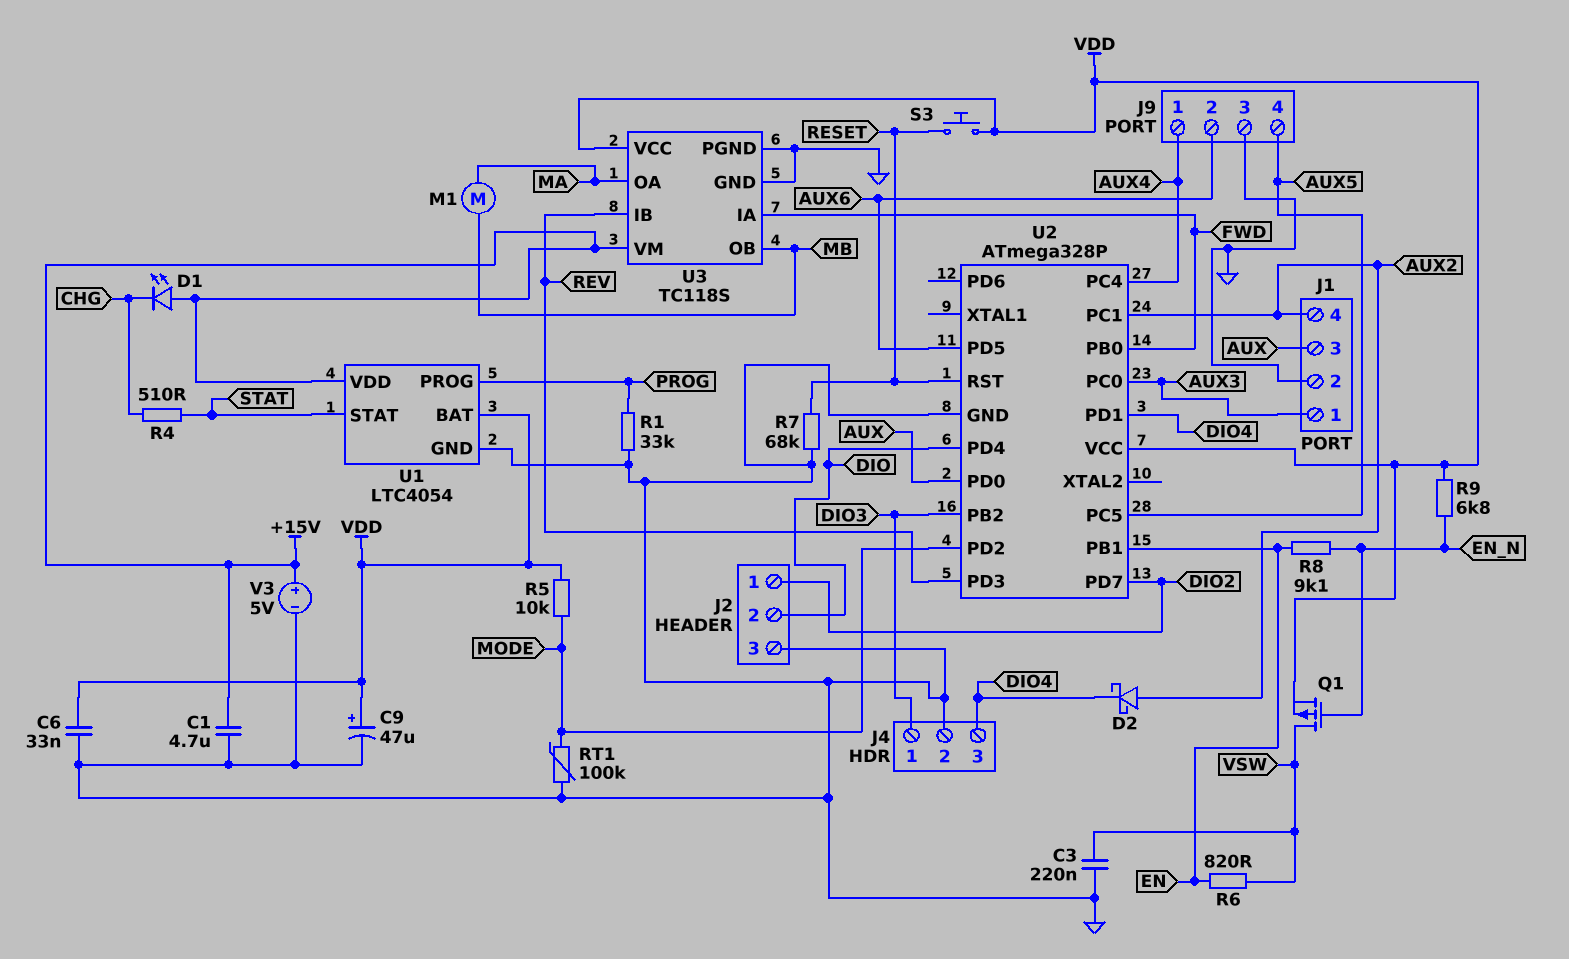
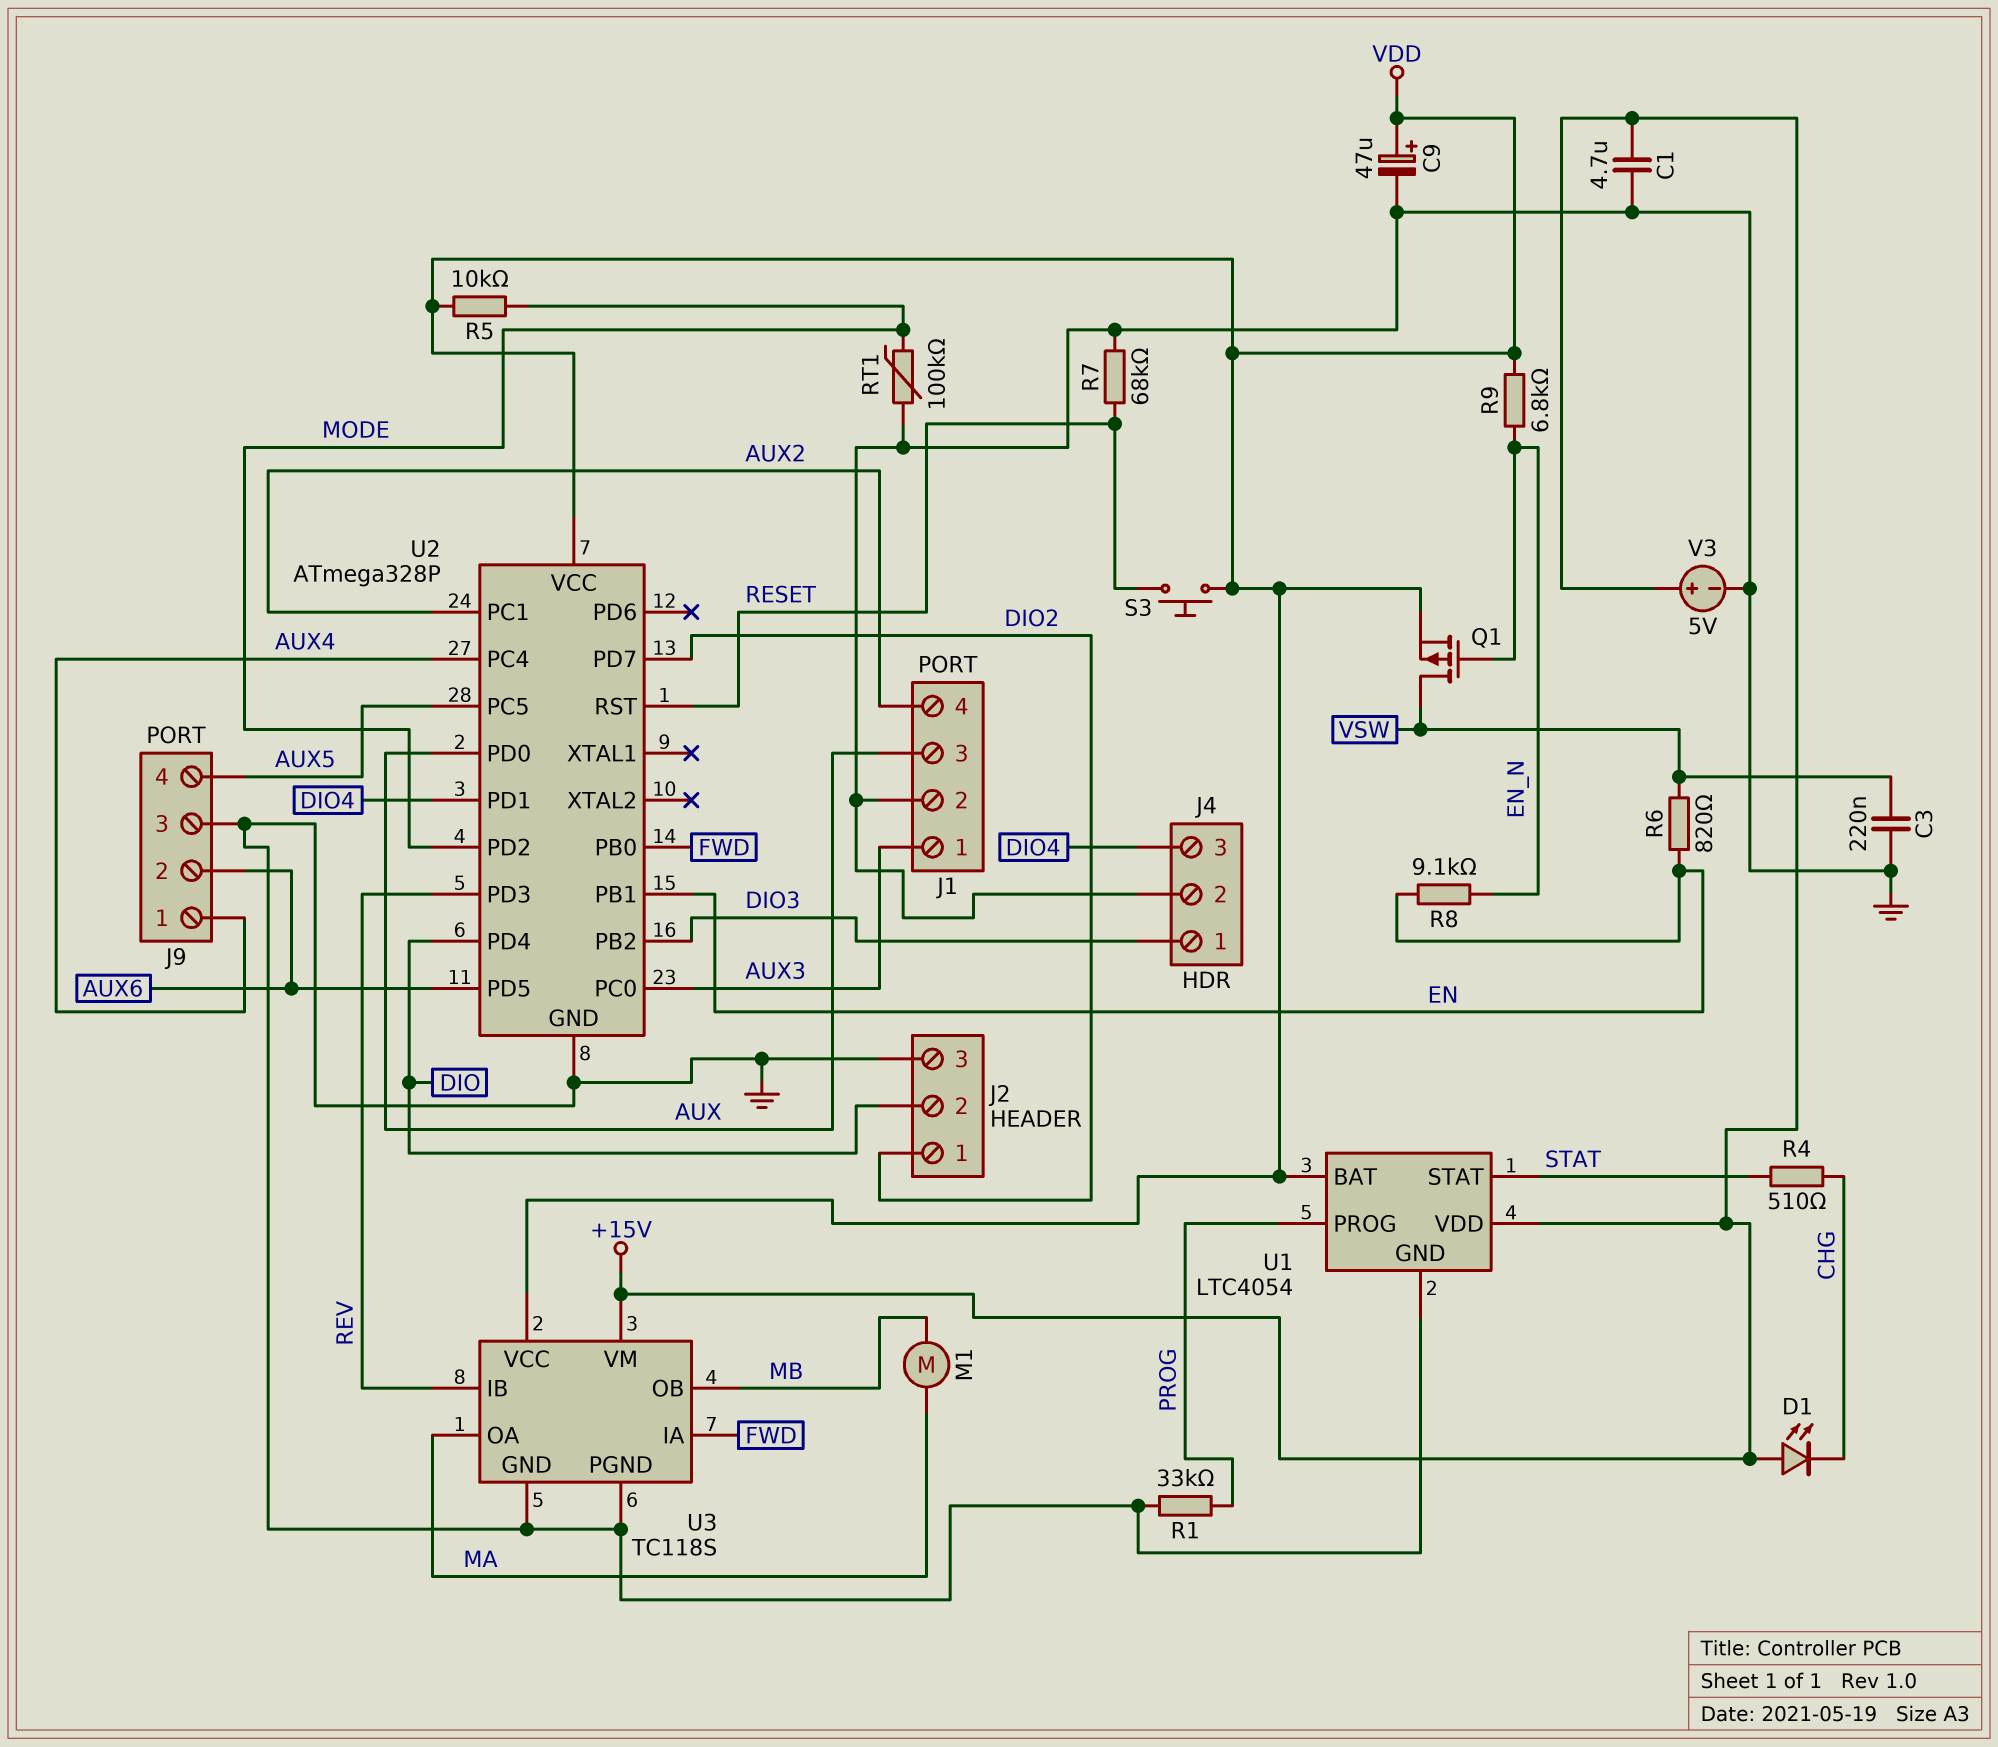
C6: 33nF (GND, VDD) -> none
D2: schottky (A AUX2, K DIO4) -> none

